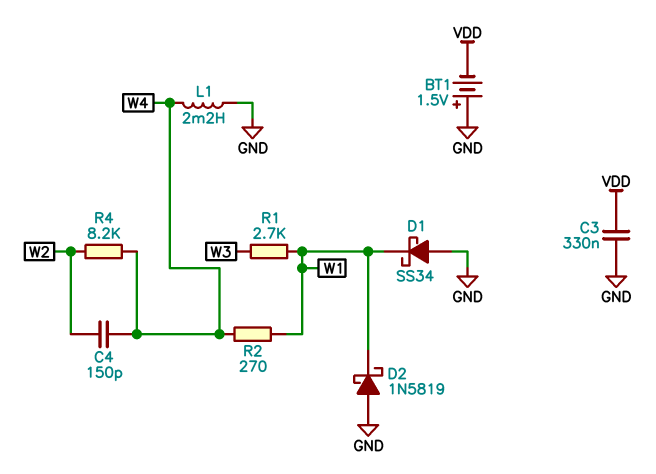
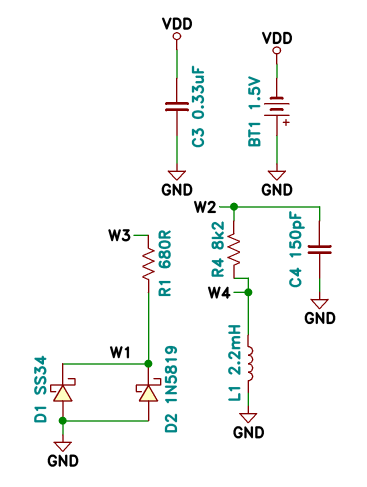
C4: 150pF (W2, W4) -> 150pF (GND, W2)
R1: 2.7k (W1, W3) -> 680 (W1, W3)
R2: 270 (W1, W4) -> none

